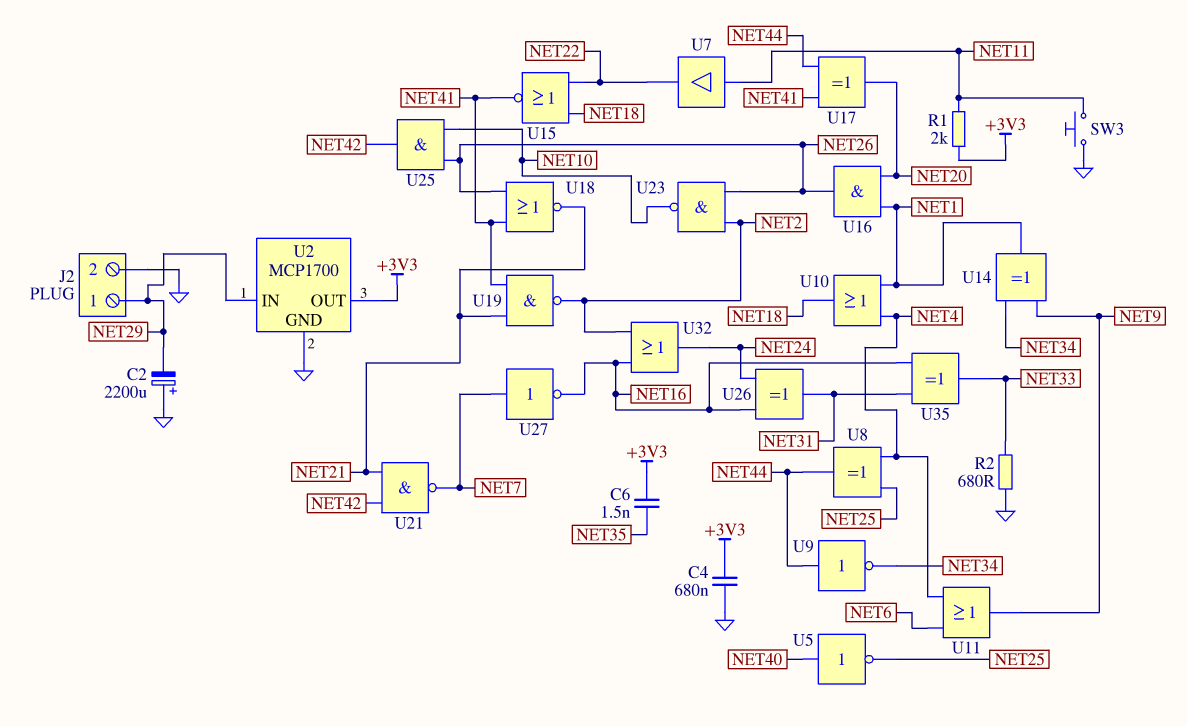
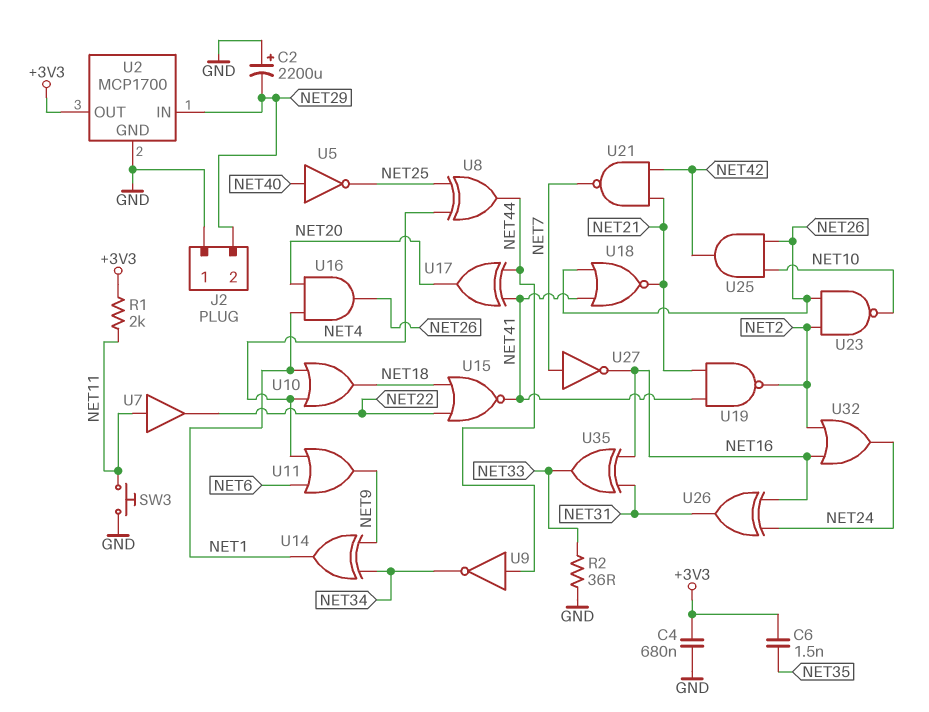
J2 pin 1: NET29 -> GND
J2 pin 2: GND -> NET29
R2: 680 (GND, NET33) -> 36 (GND, NET33)

